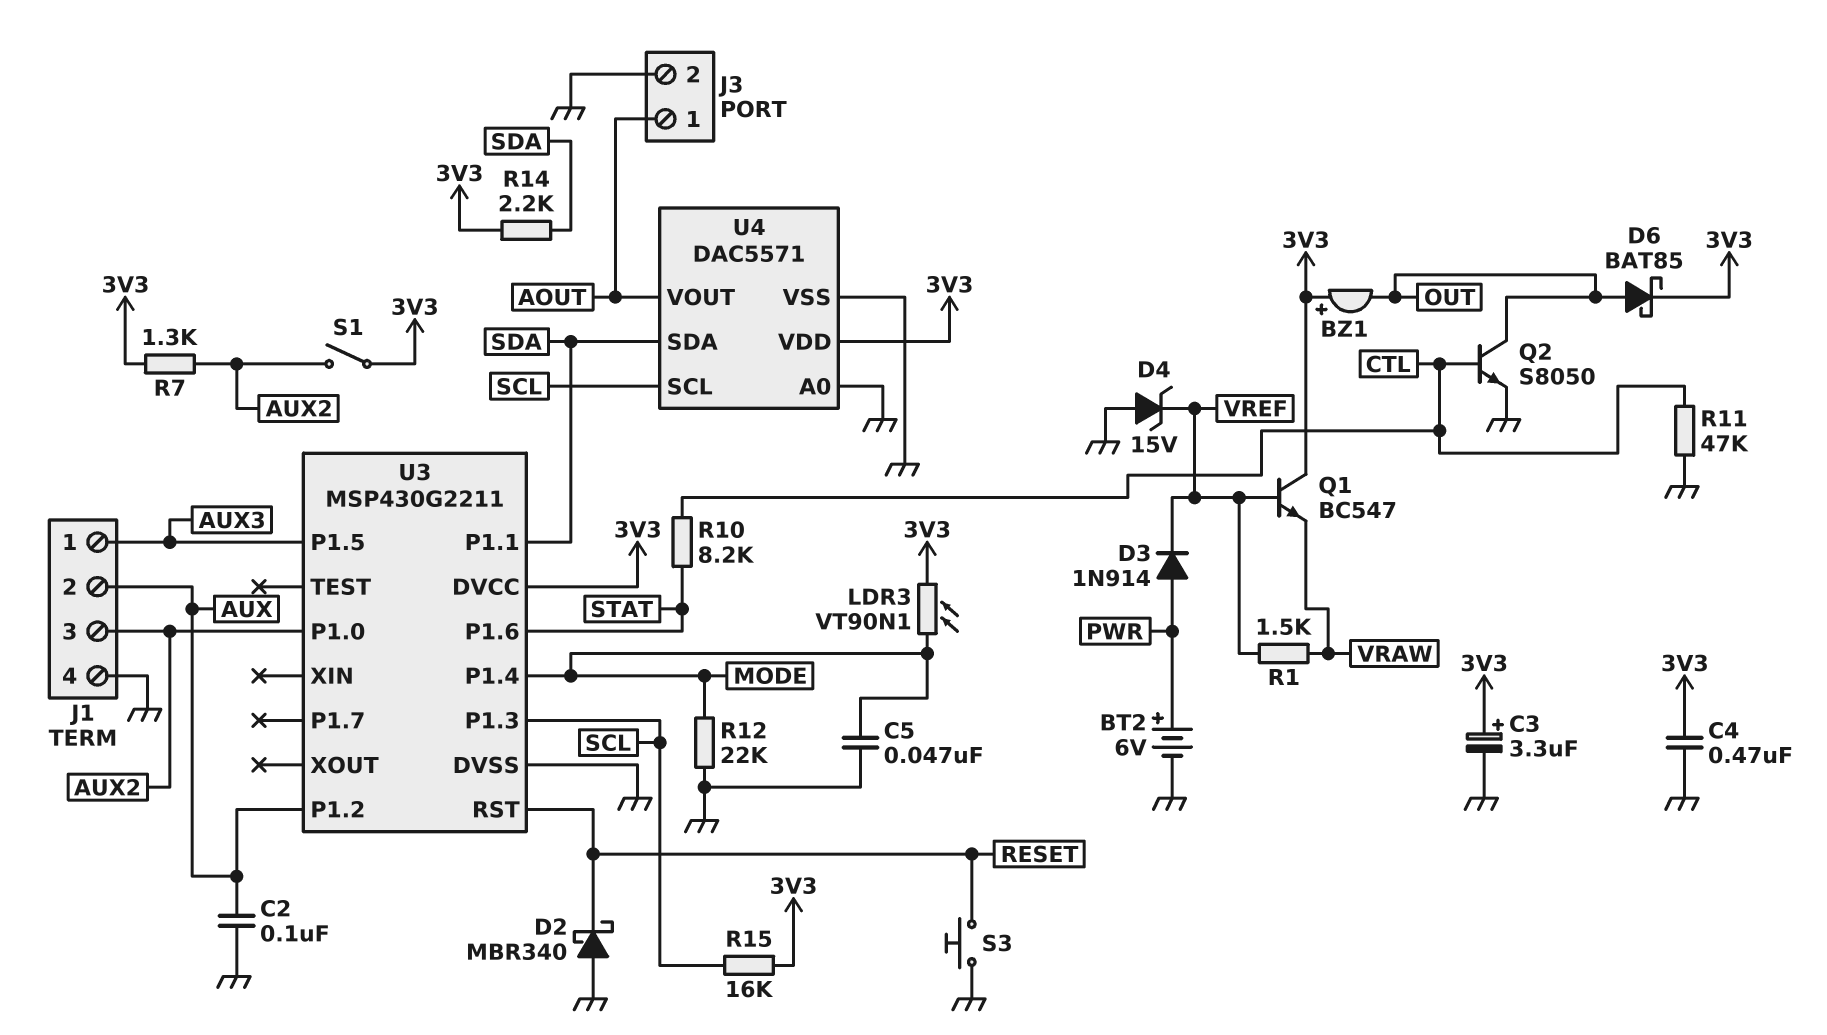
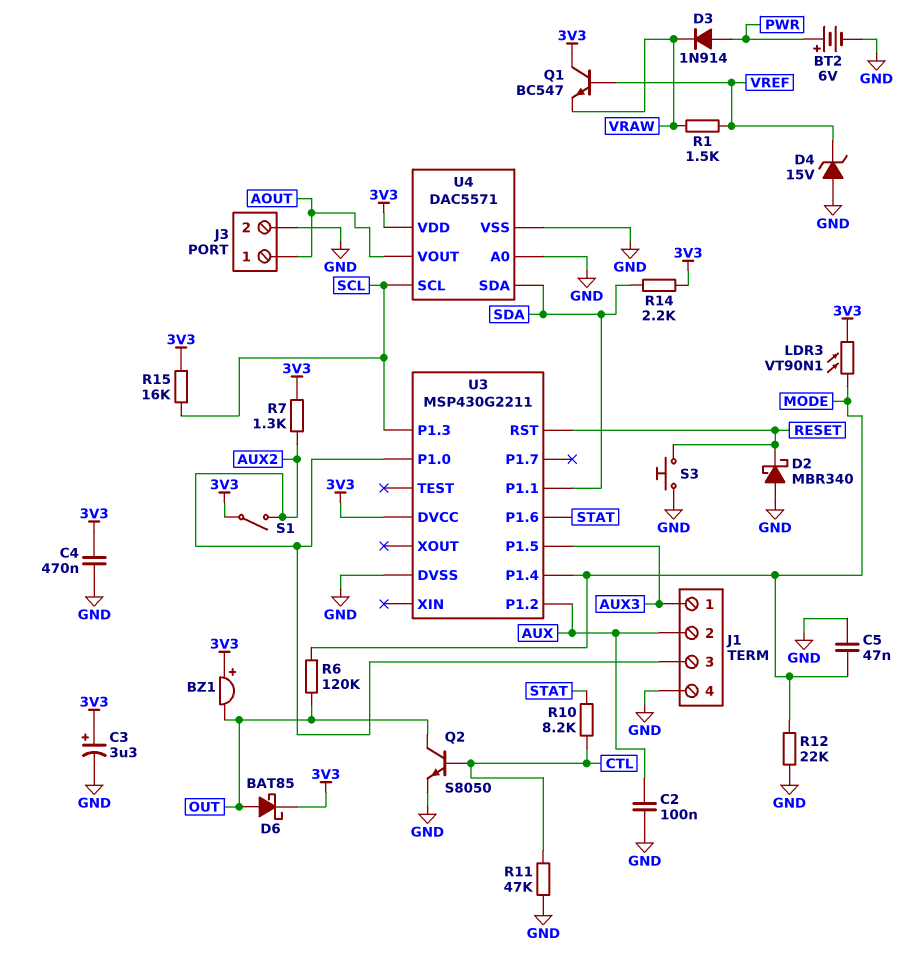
D3: diode 1N914 (A PWR, K VREF) -> diode 1N914 (A PWR, K VRAW)
R6: none -> 120k (MODE, OUT)

